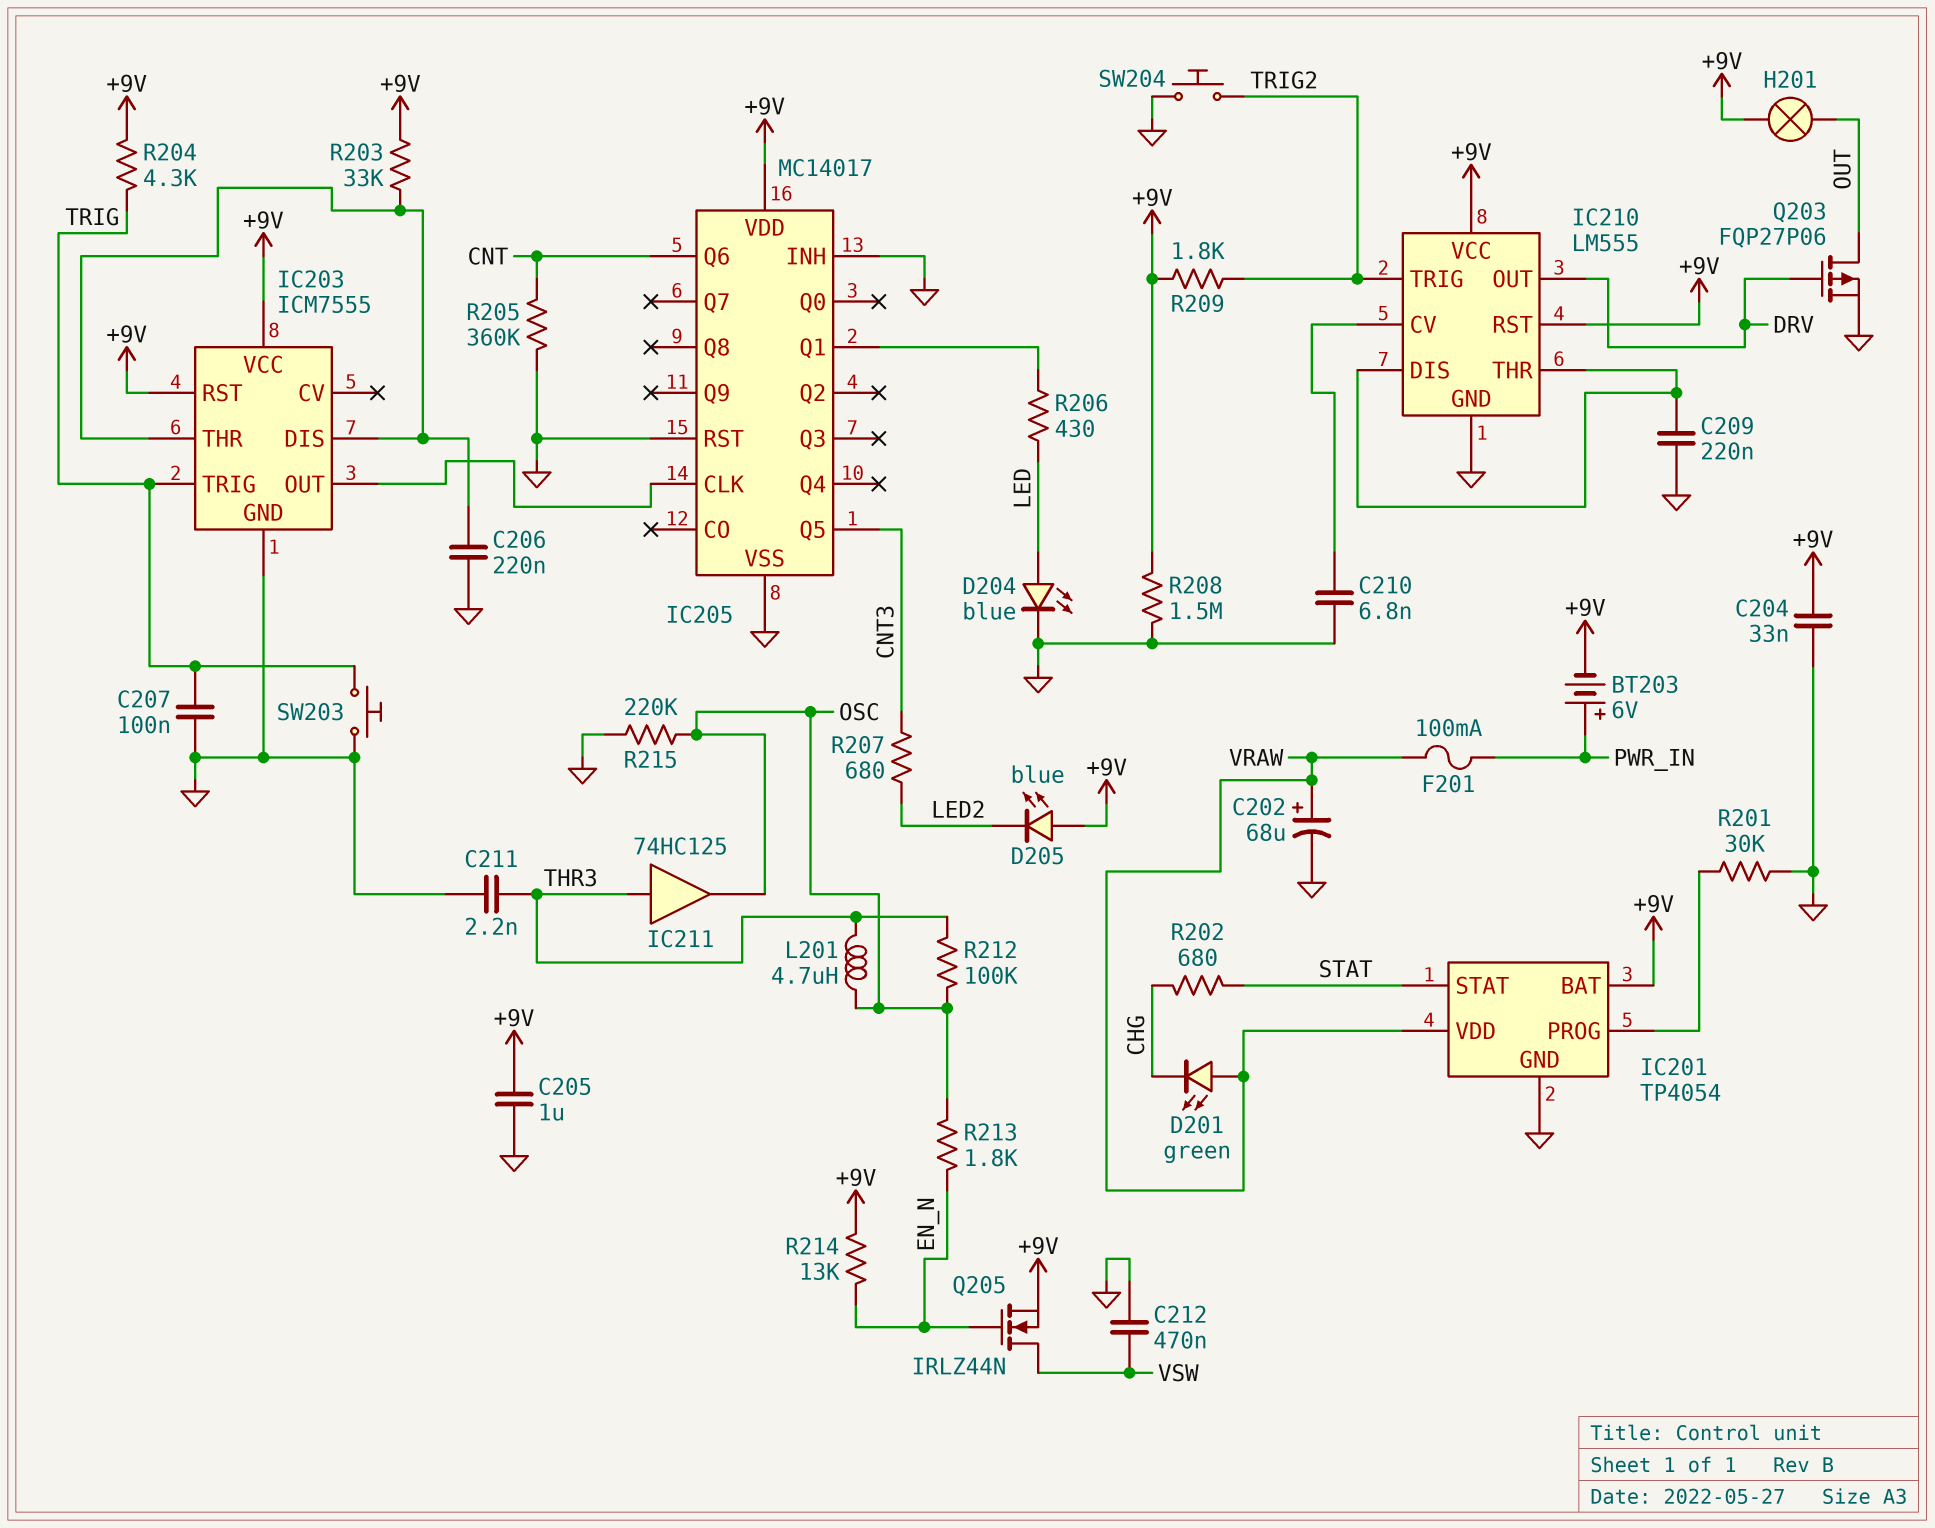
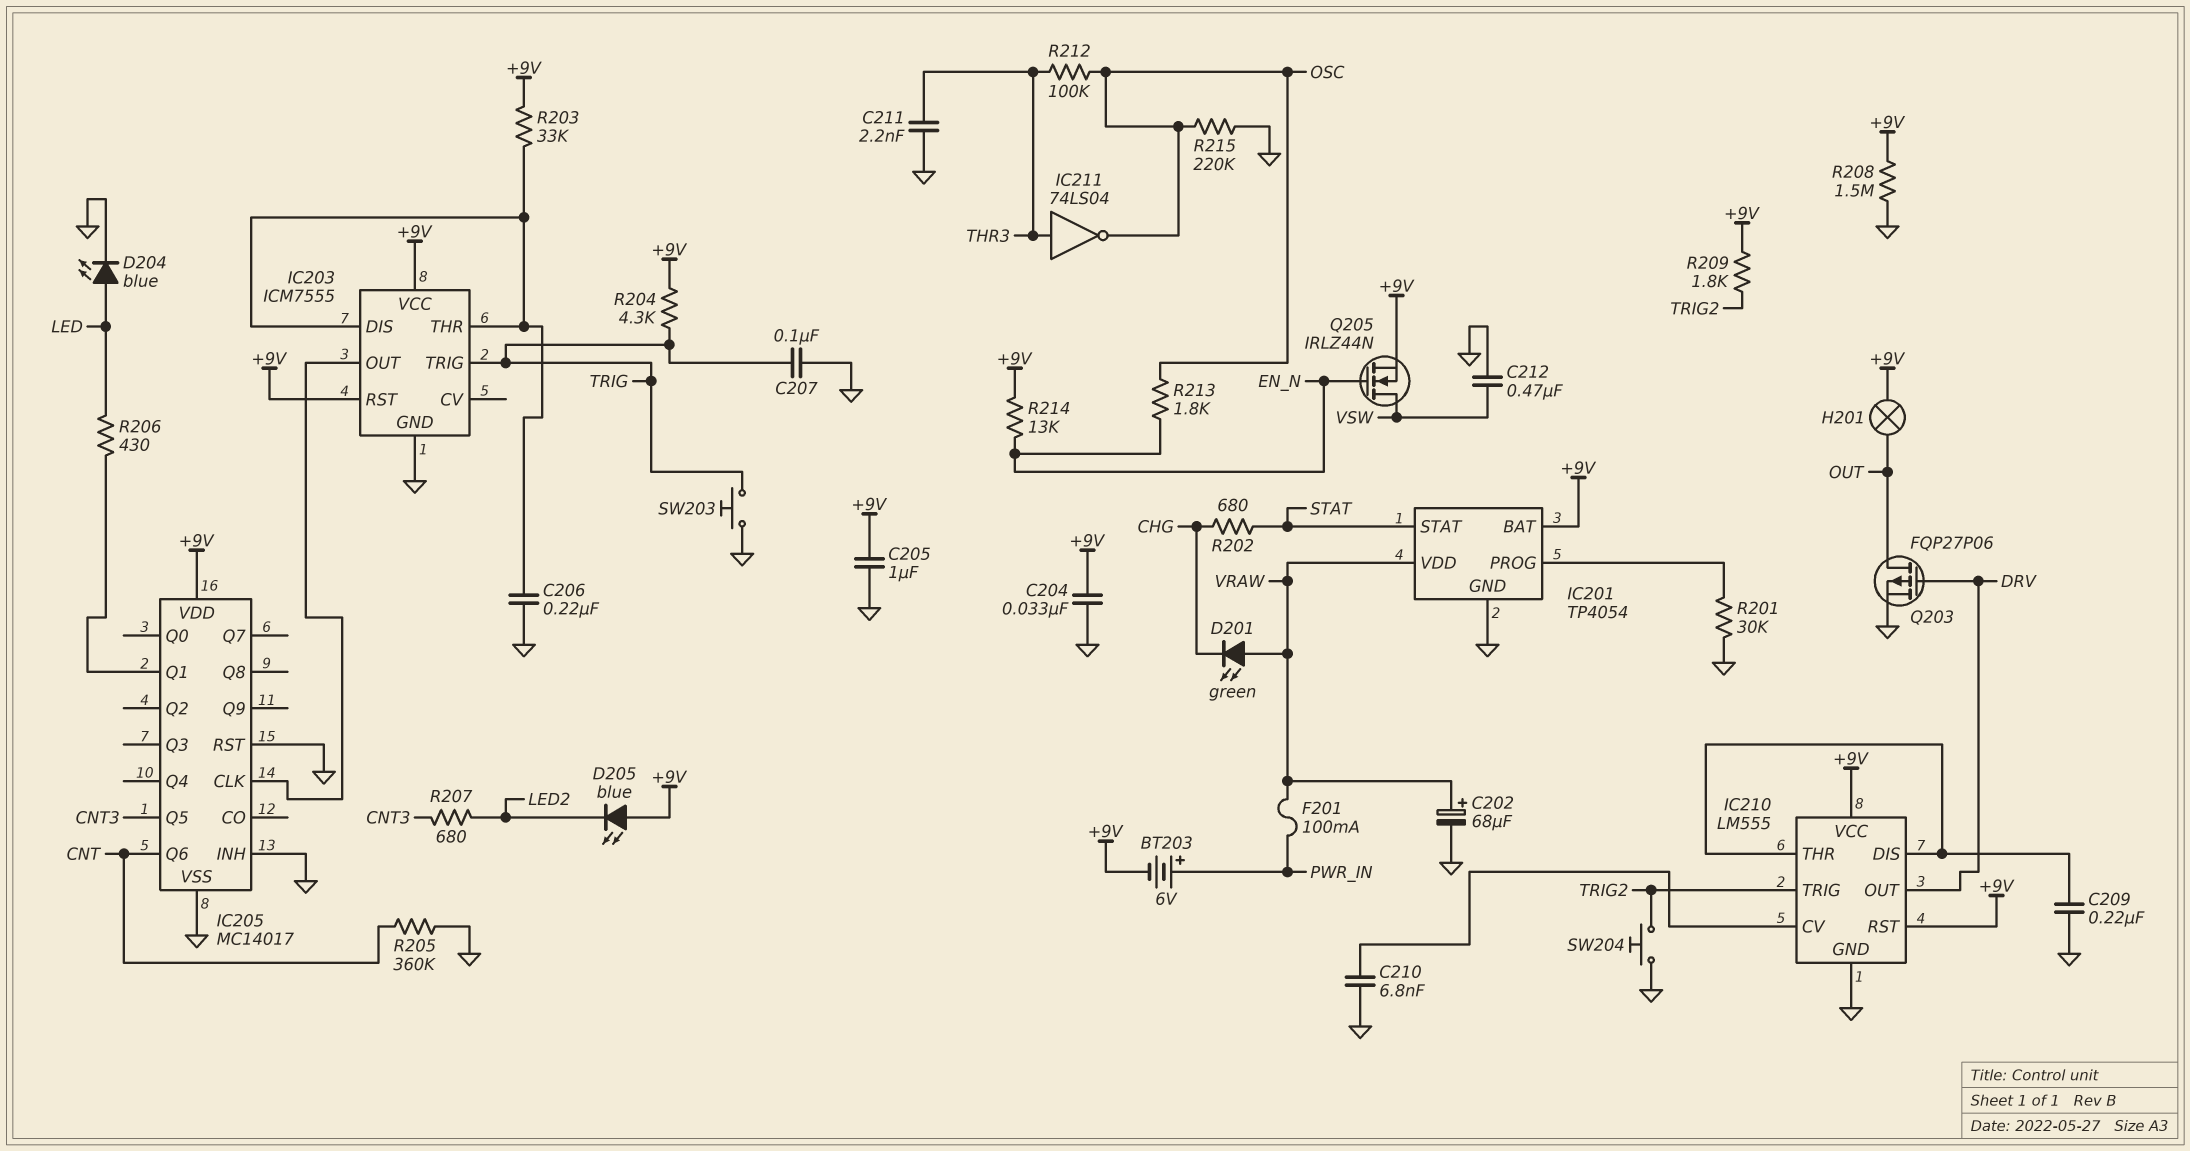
IC211: buffer 74HC125 (in THR3, out OSC) -> NOT 74LS04 (in THR3, out OSC)
L201: 4.7uH (OSC, THR3) -> none

